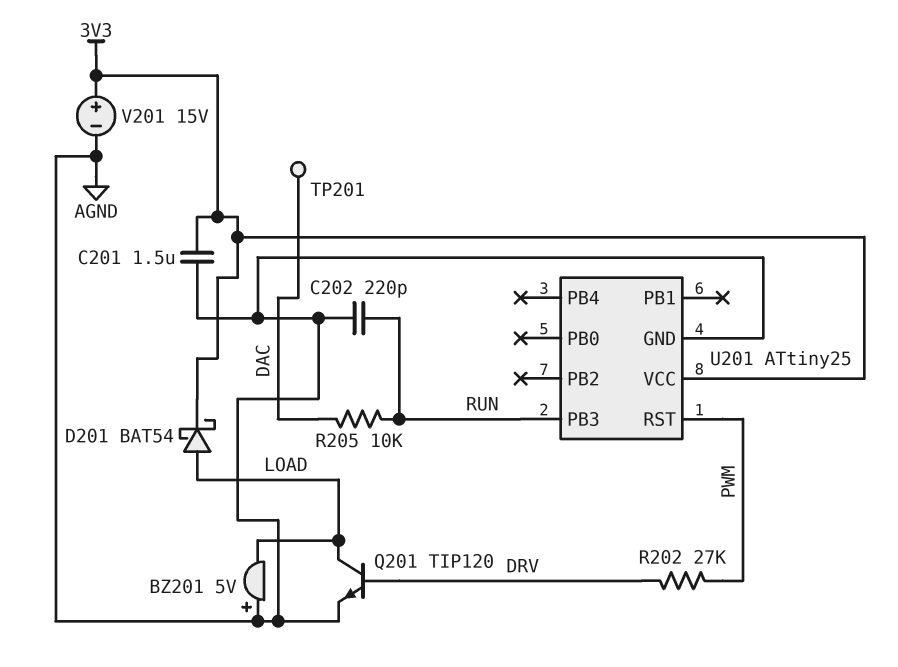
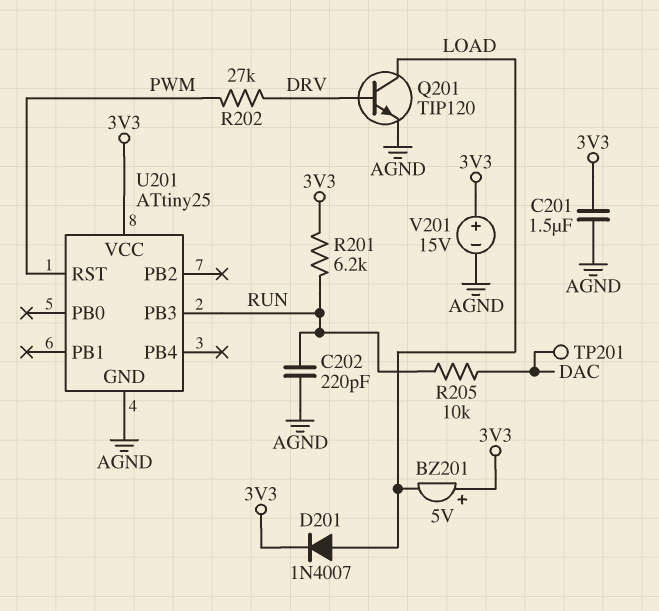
BZ201: buzzer 5V (plus AGND, minus LOAD) -> buzzer 5V (plus 3V3, minus LOAD)
D201: schottky BAT54 (A LOAD, K 3V3) -> diode 1N4007 (A LOAD, K 3V3)
R201: none -> 6.2k (3V3, RUN)

